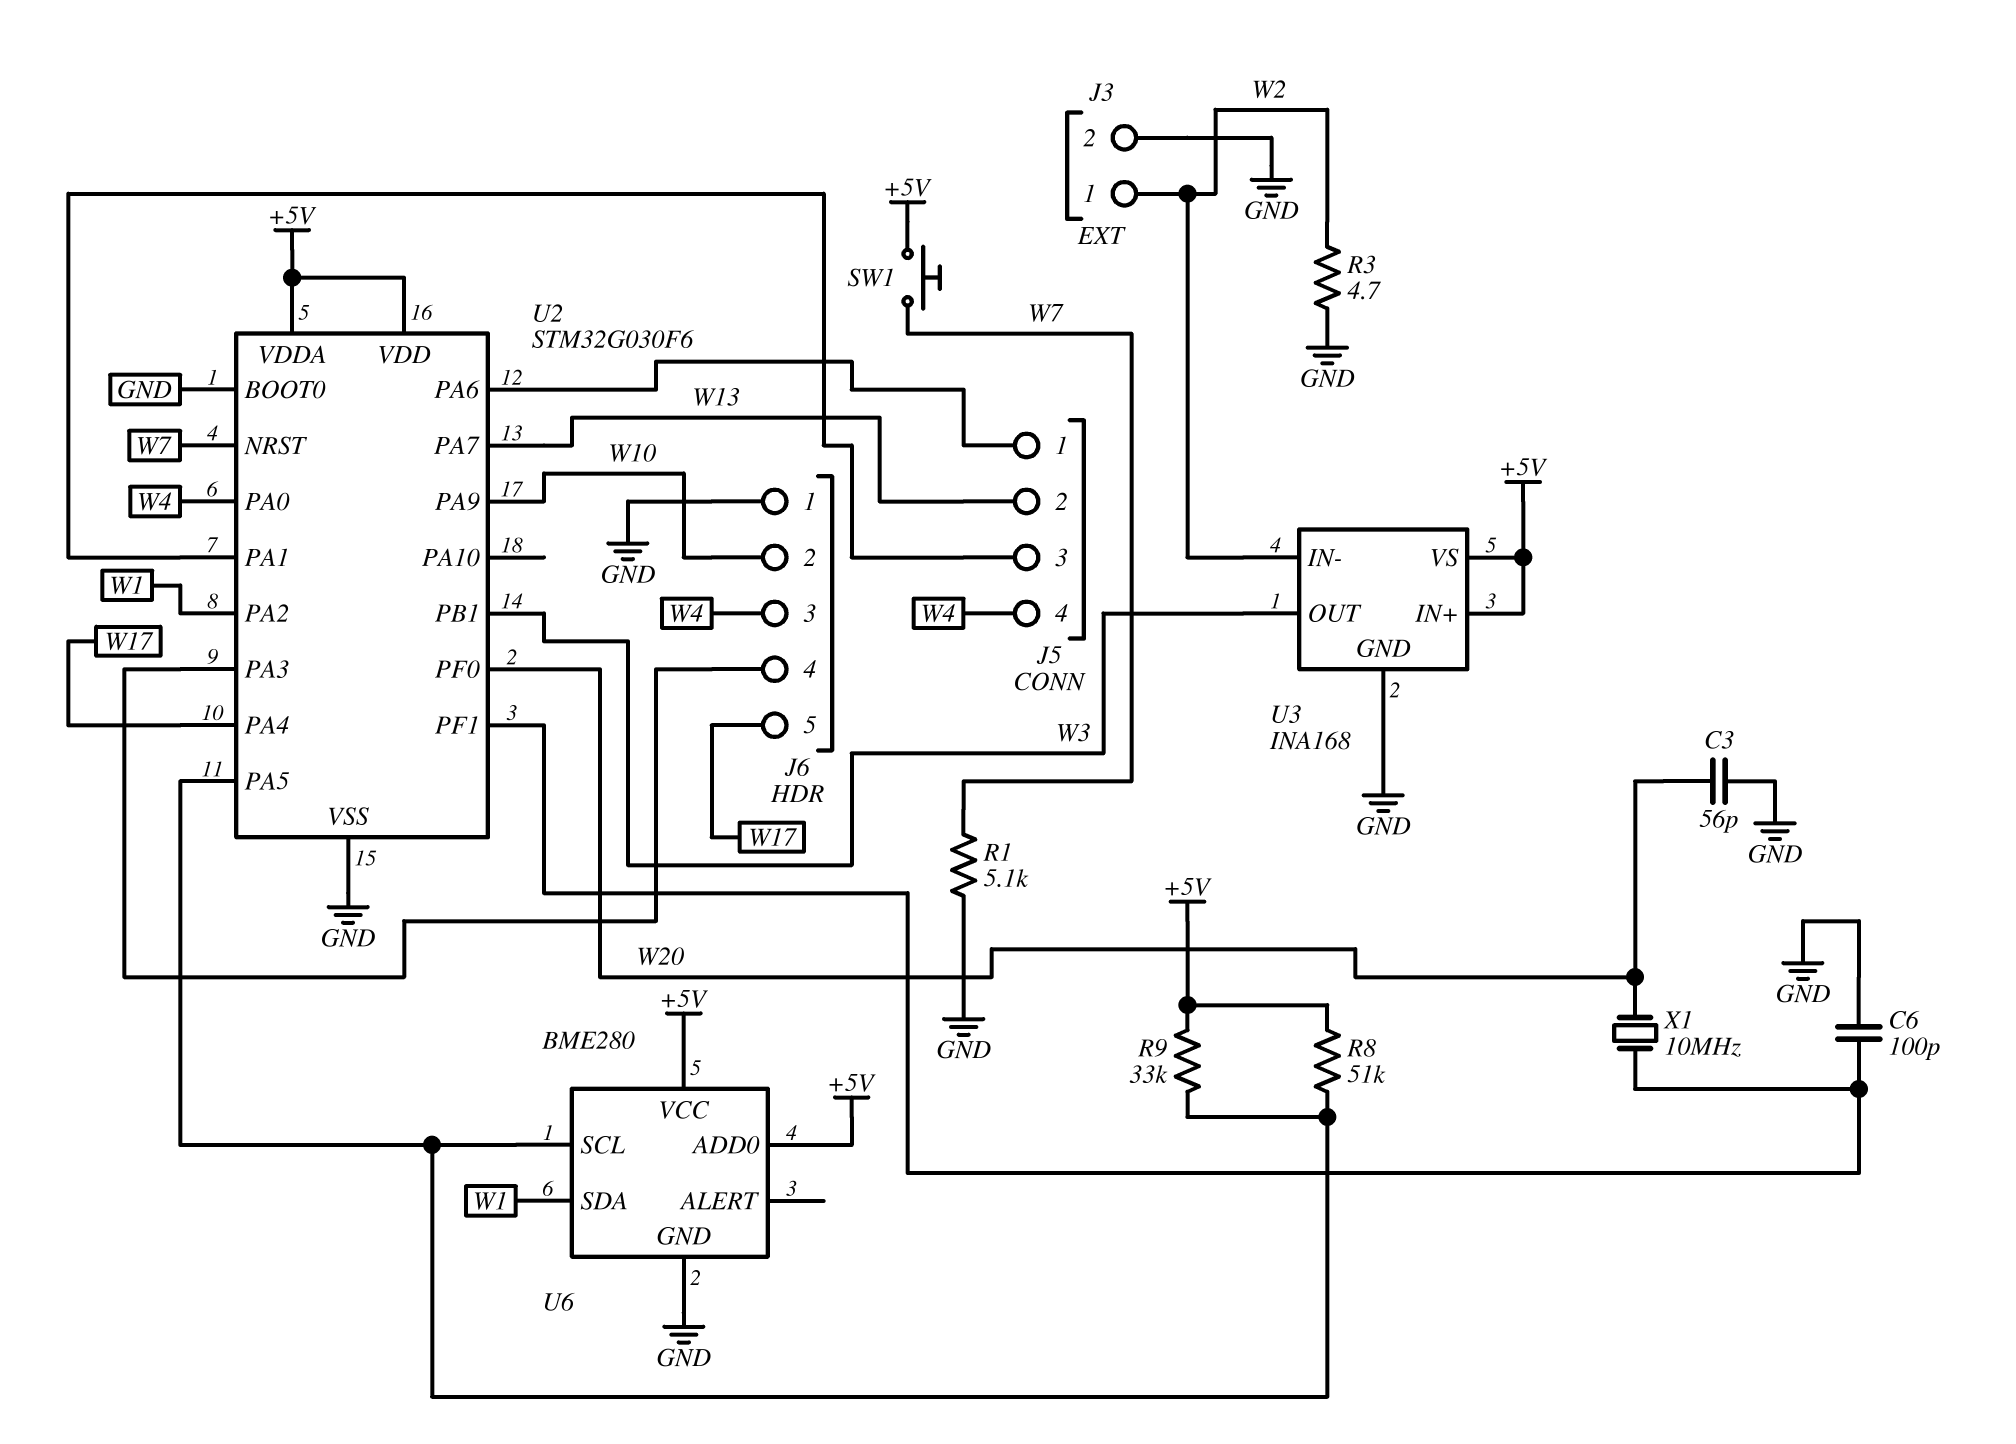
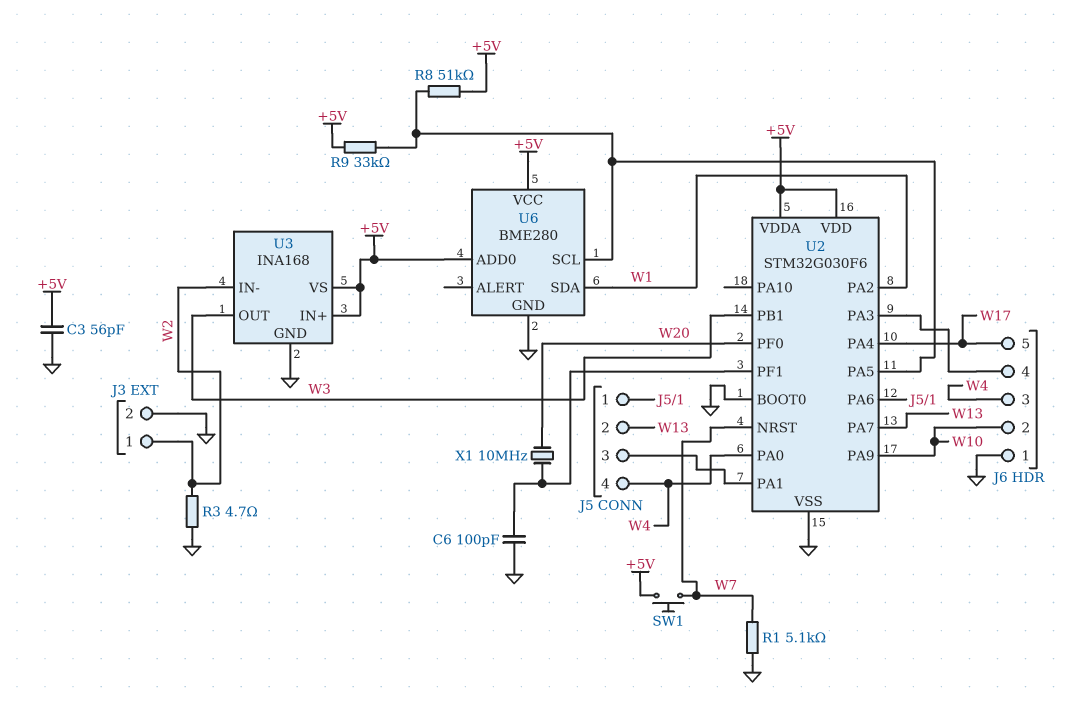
C3: 56pF (GND, W20) -> 56pF (+5V, GND)

